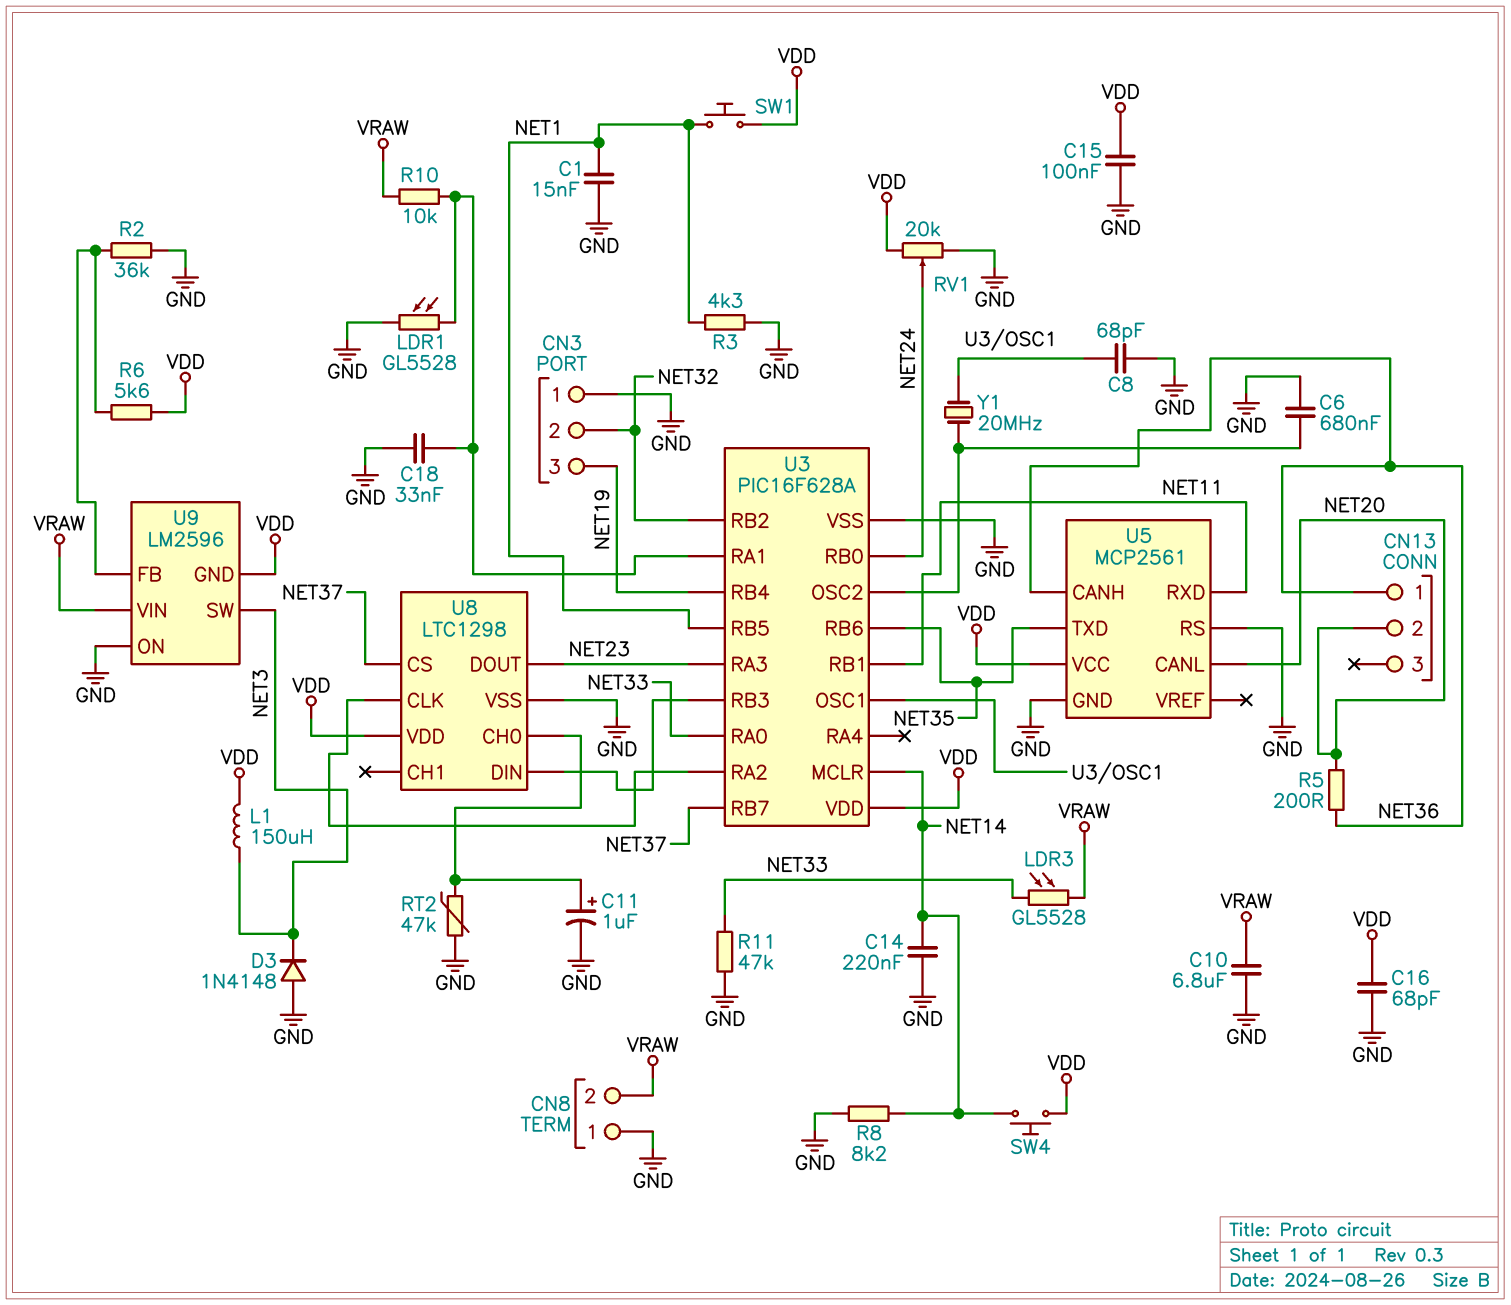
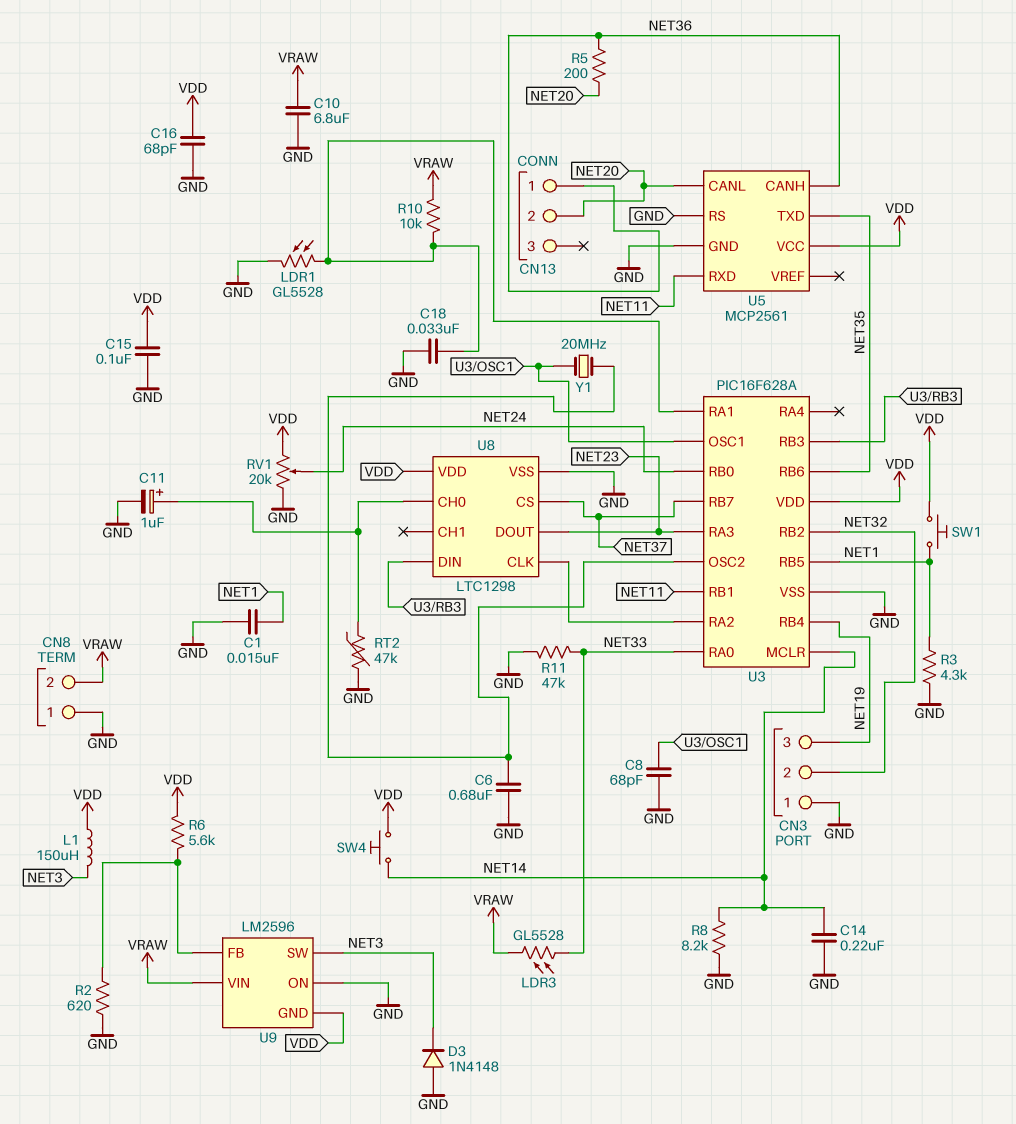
R2: 36k (GND, U9/FB) -> 620 (GND, U9/FB)

